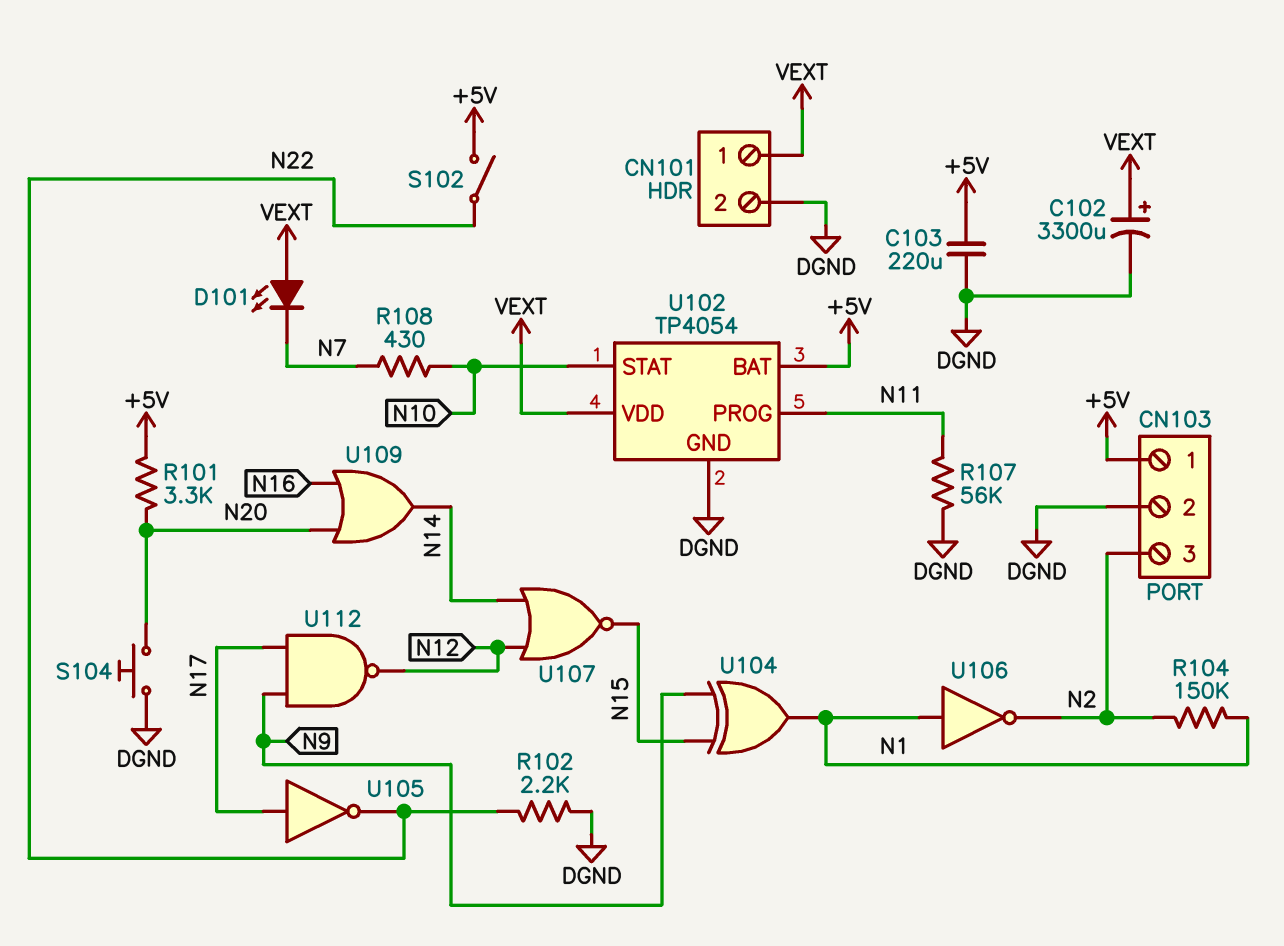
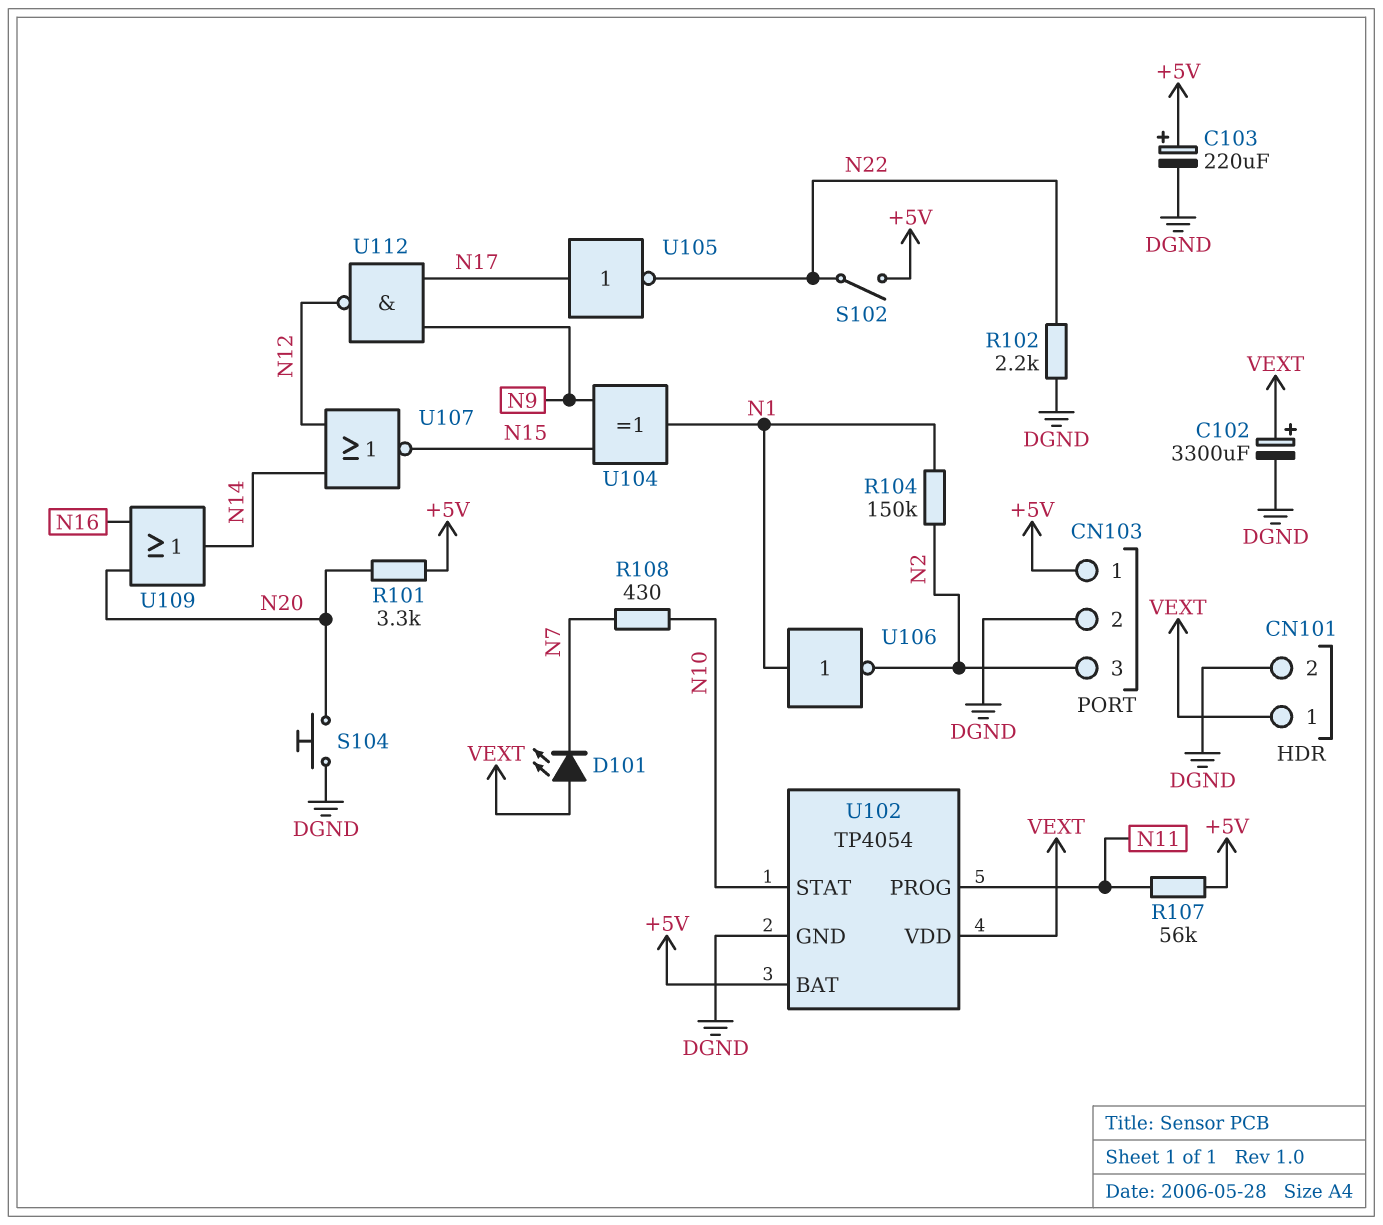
C103: 220uF (+5V, DGND) -> 220uF (plus +5V, minus DGND)
R107: 56k (DGND, N11) -> 56k (+5V, N11)

